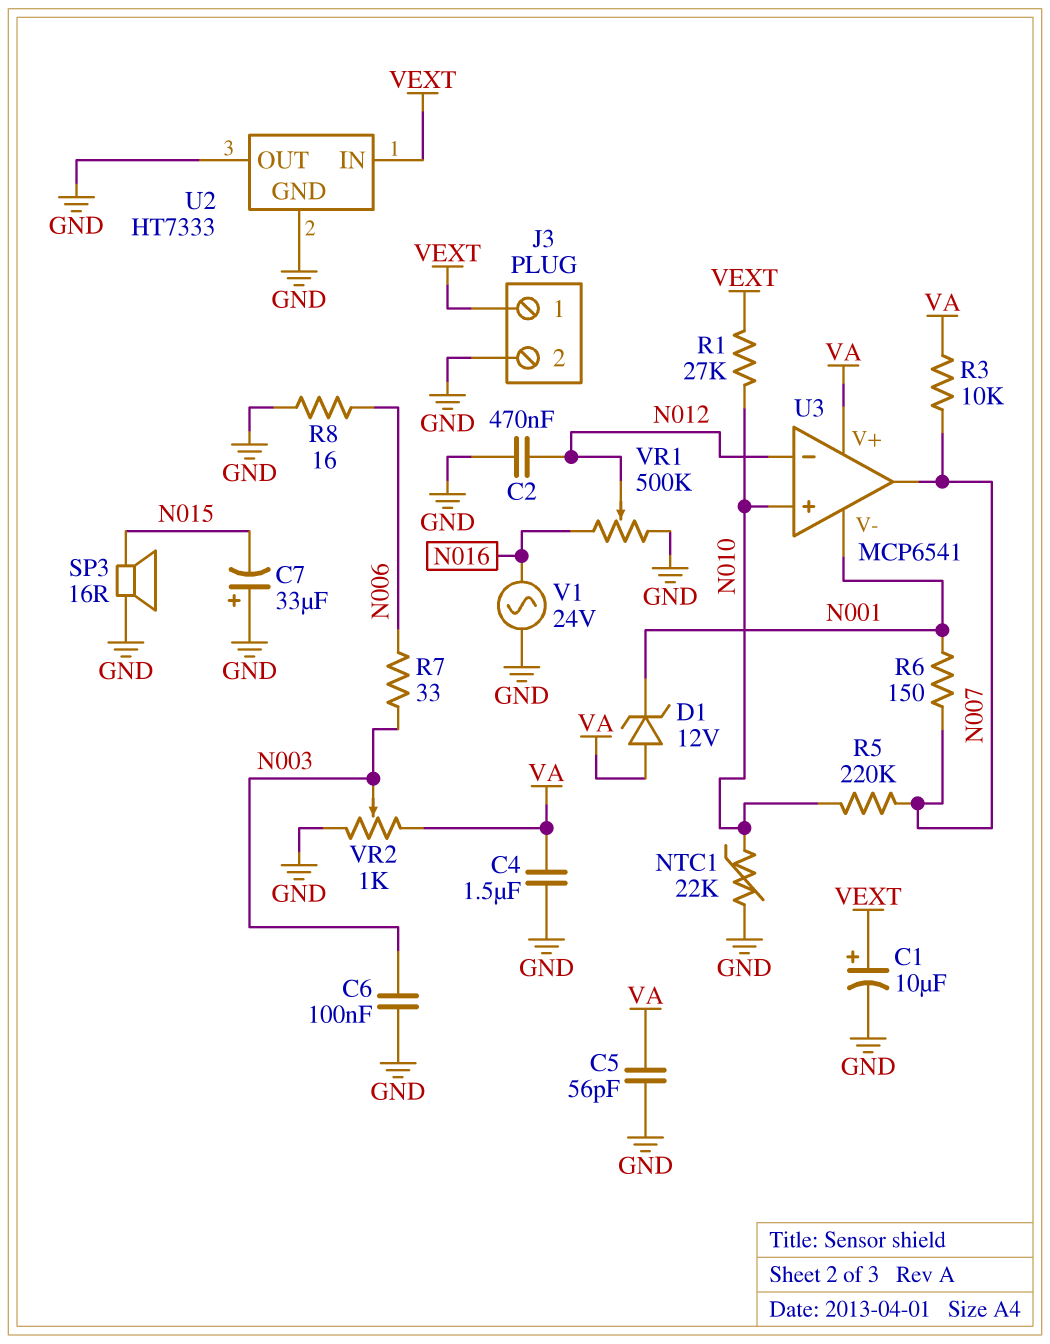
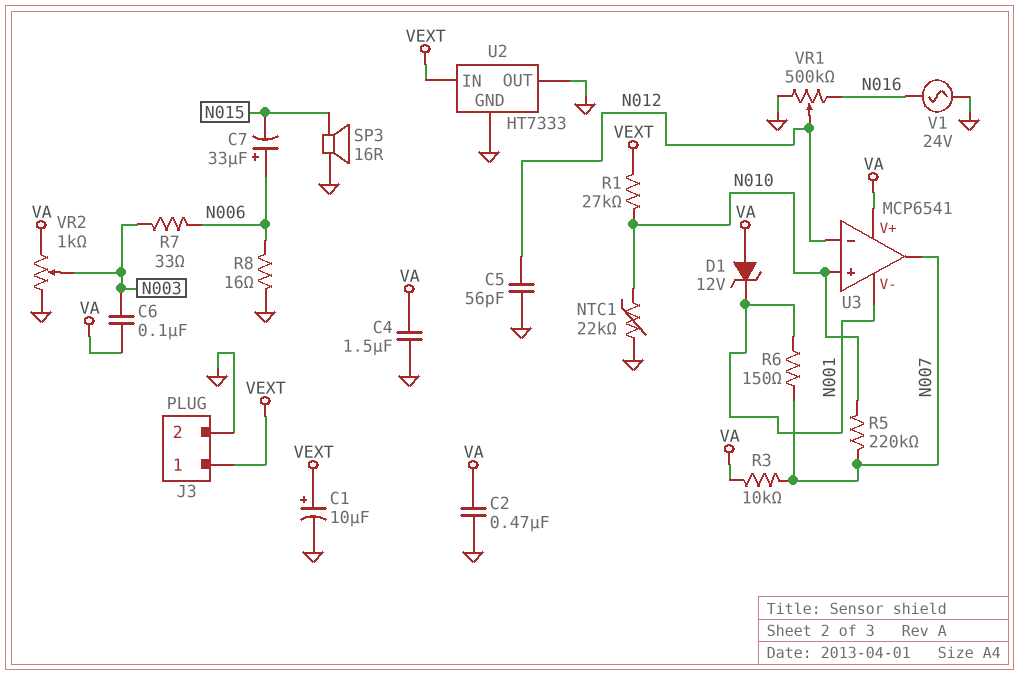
C2: 470nF (GND, N012) -> 470nF (GND, VA)
C5: 56pF (GND, VA) -> 56pF (GND, N012)
C6: 100nF (GND, N003) -> 100nF (N003, VA)
C7: 33uF (plus GND, minus N015) -> 33uF (plus N006, minus N015)

